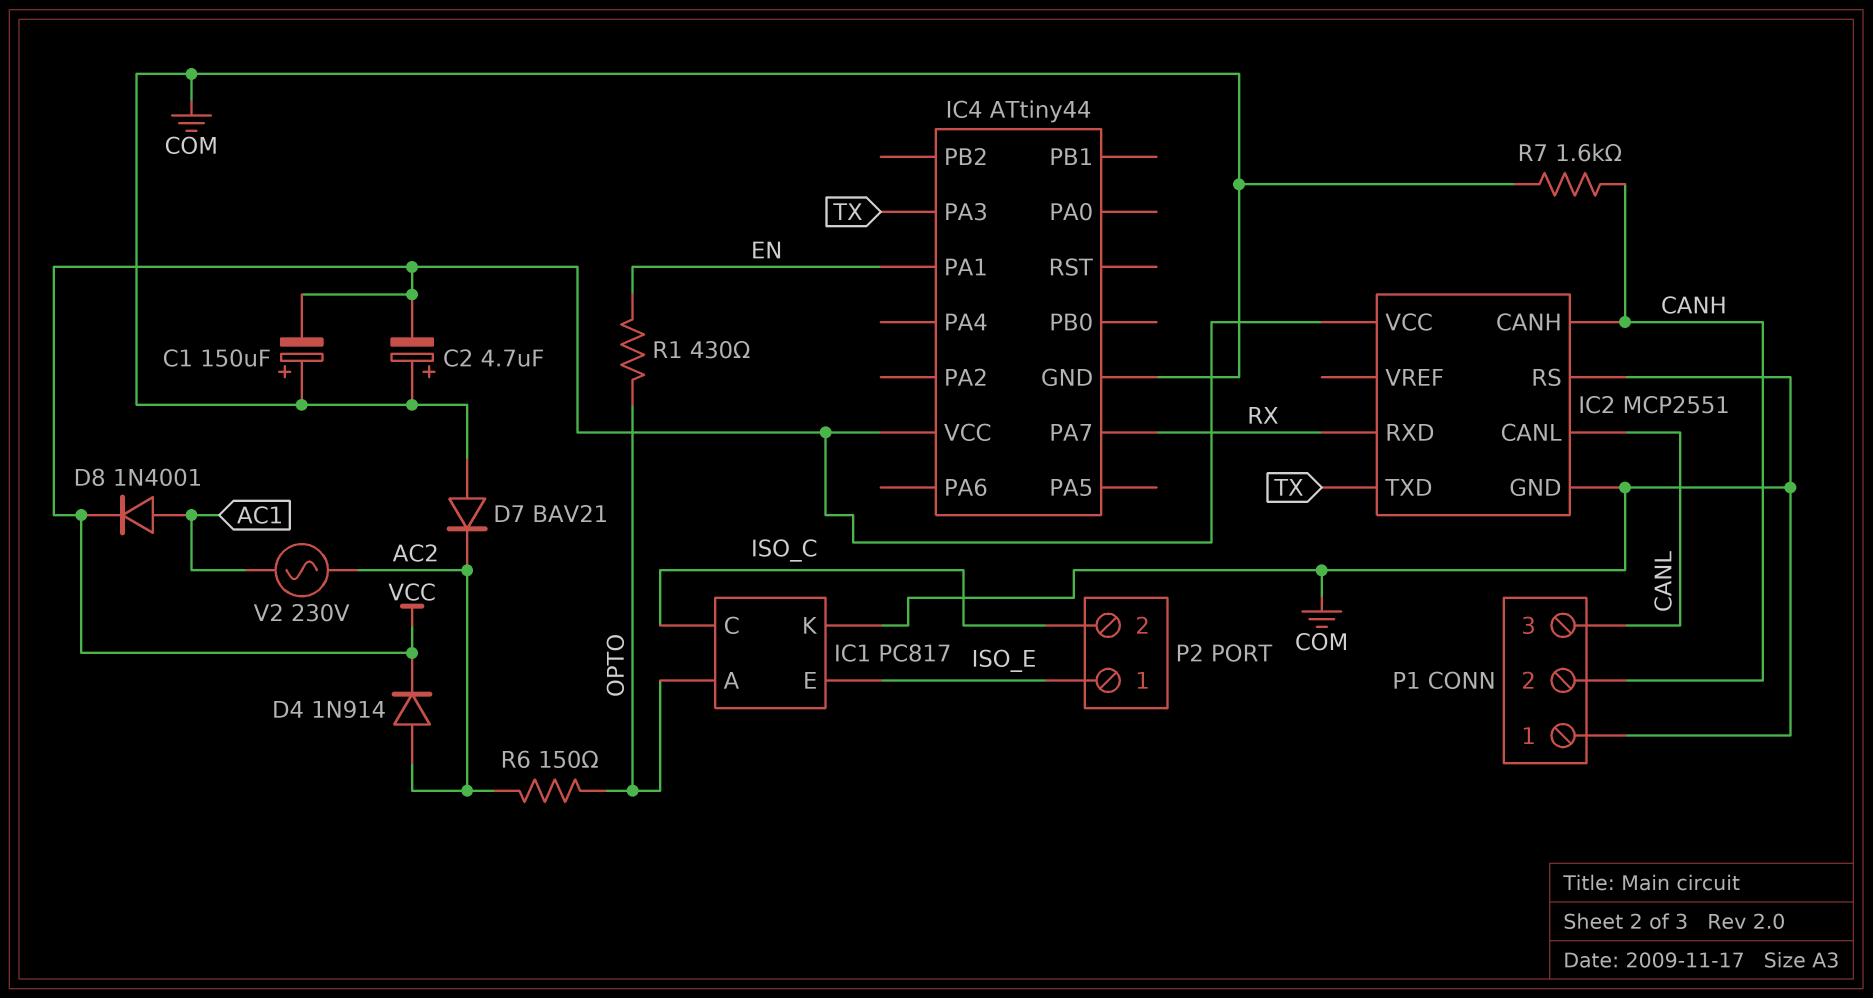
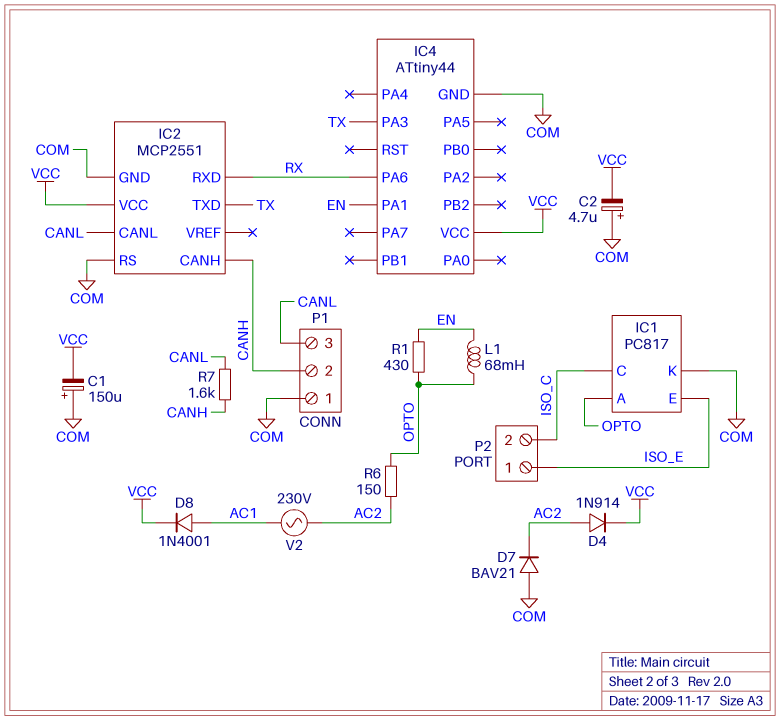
IC4 pin PA6: none -> RX
IC4 pin PA7: RX -> none
L1: none -> 68mH (EN, OPTO)
R7: 1.6k (CANH, COM) -> 1.6k (CANH, CANL)

